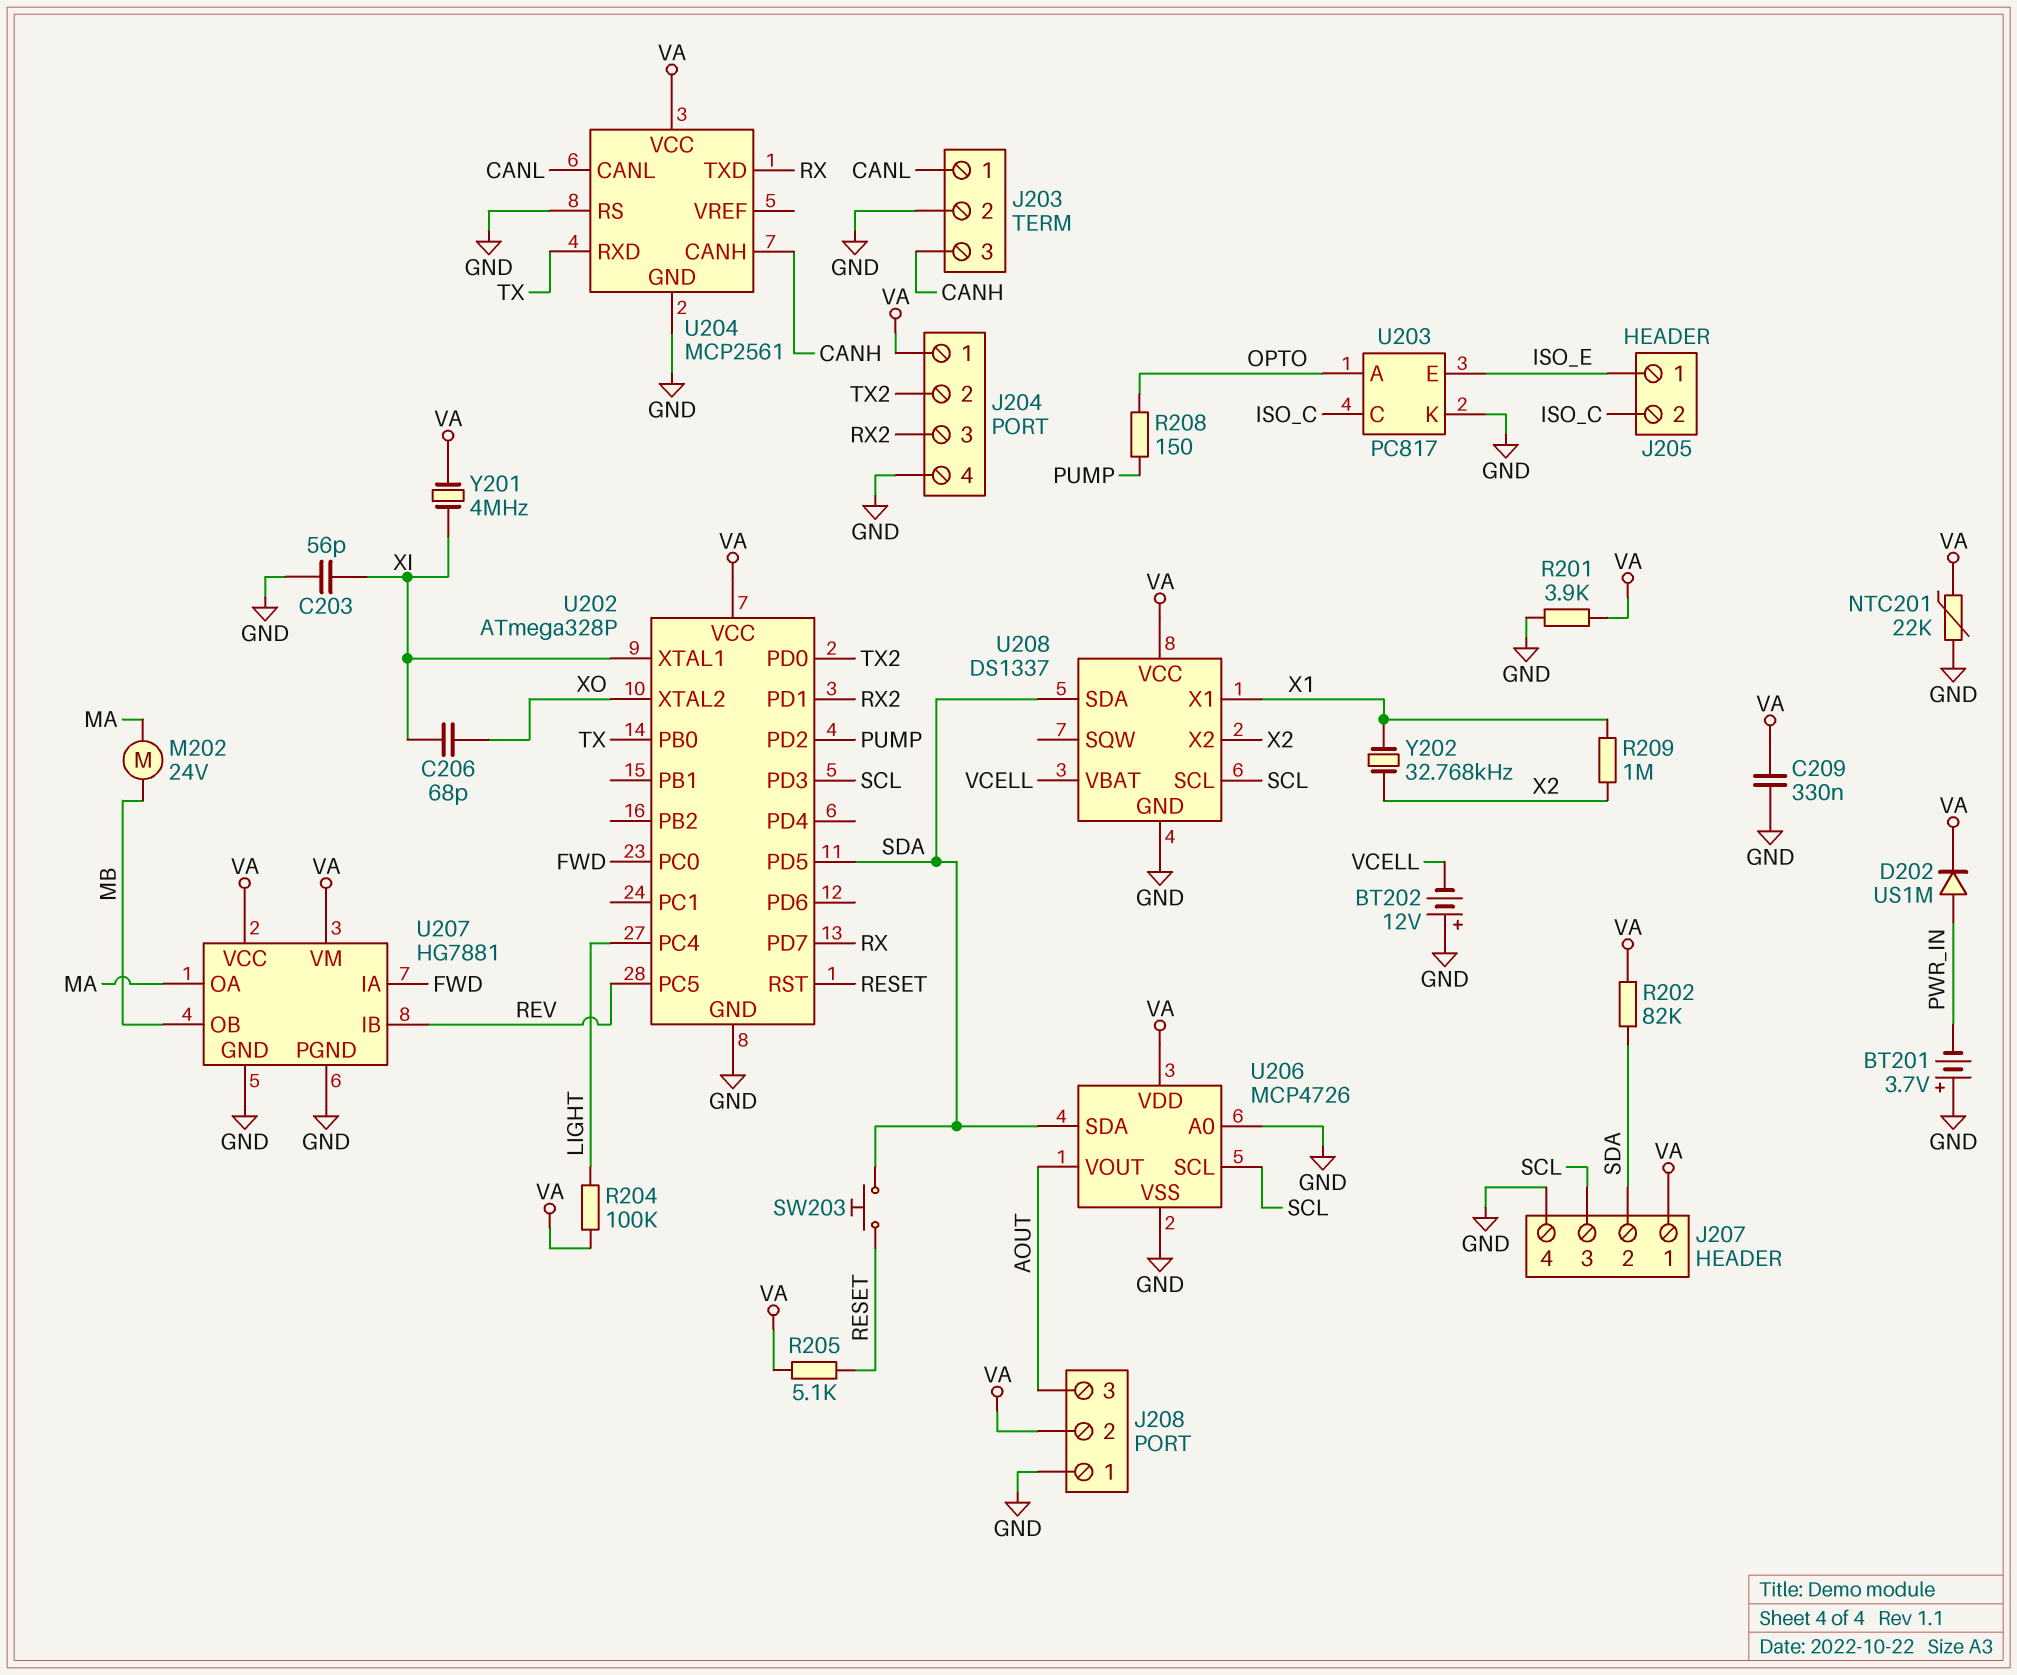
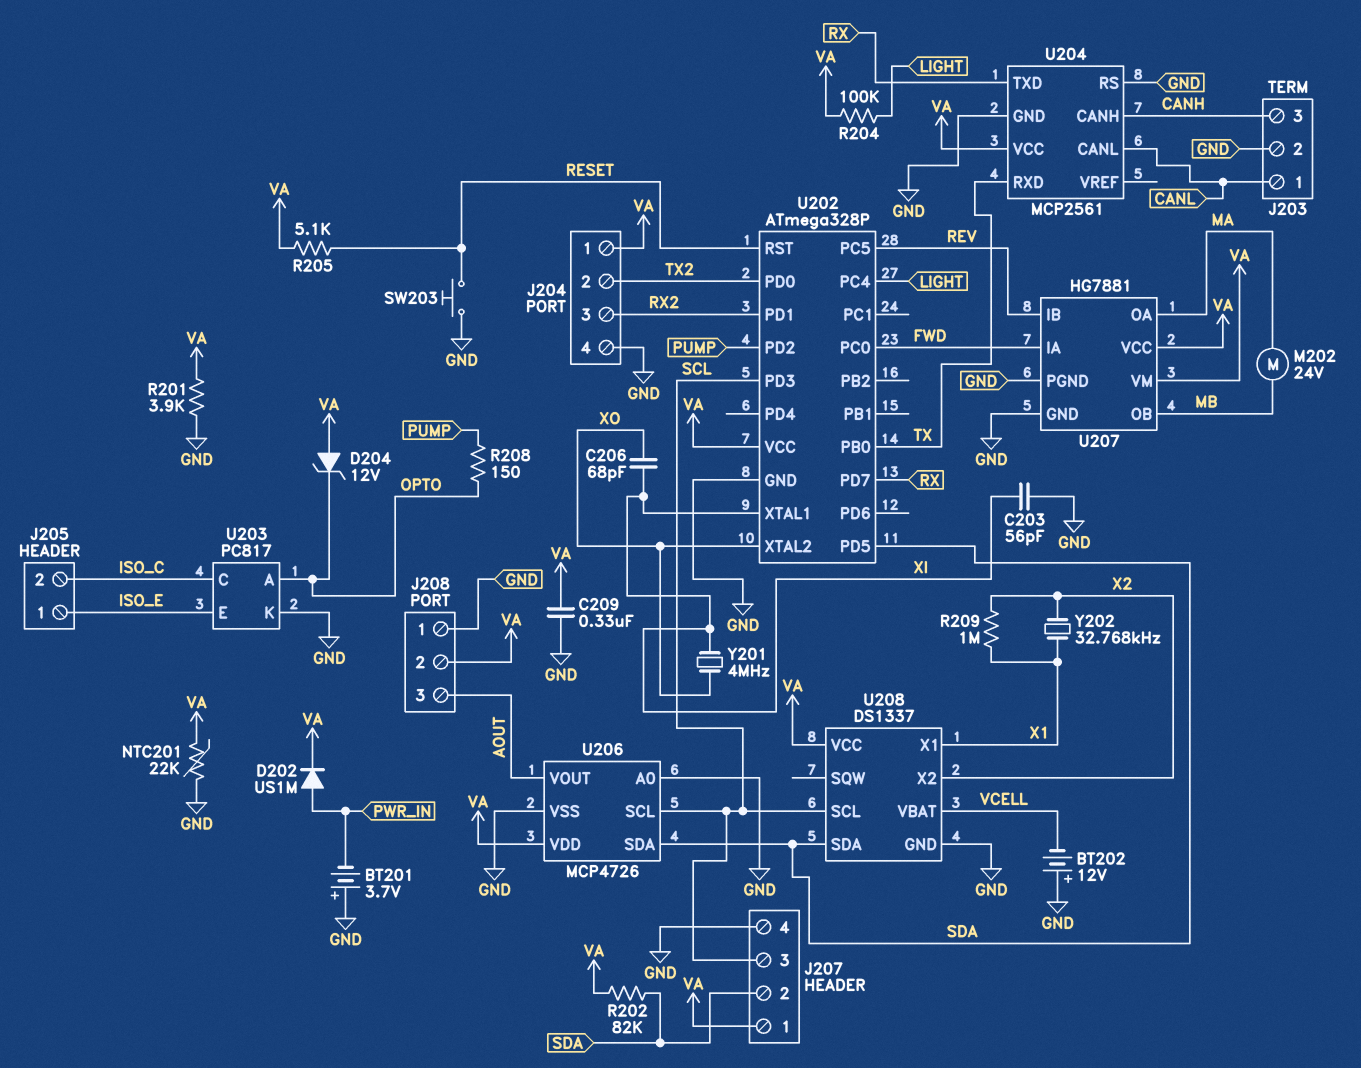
D204: none -> zener 12V (A VA, K OPTO)
SW203: button (RESET, SDA) -> button (GND, RESET)
Y201: 4MHz (VA, XI) -> 4MHz (XI, XO)

